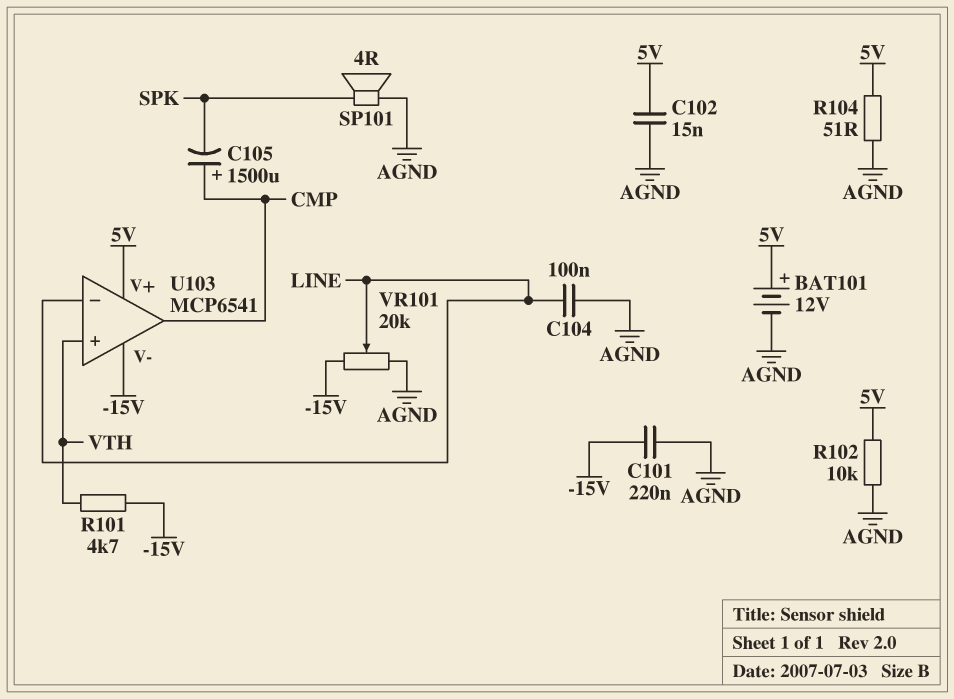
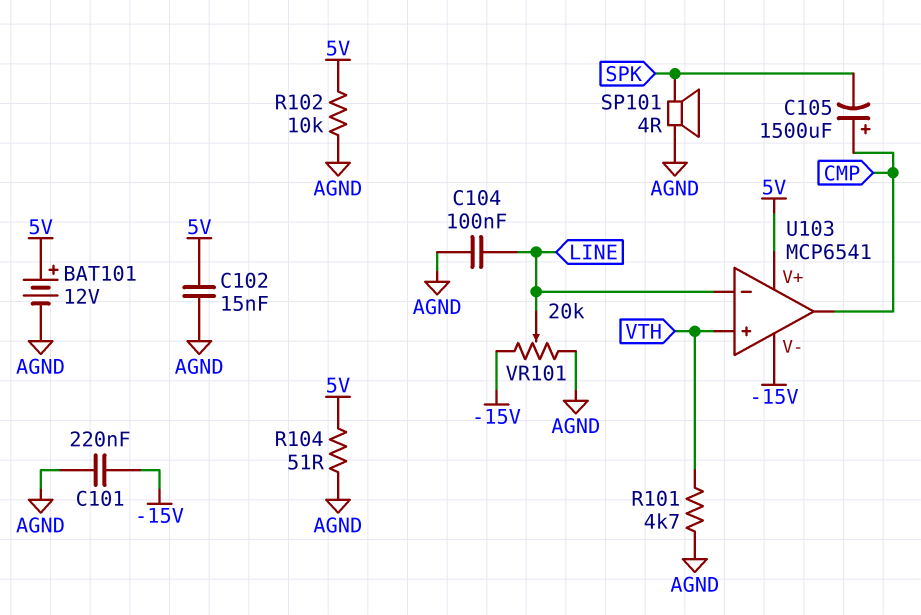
R101: 4.7k (-15V, VTH) -> 4.7k (AGND, VTH)

